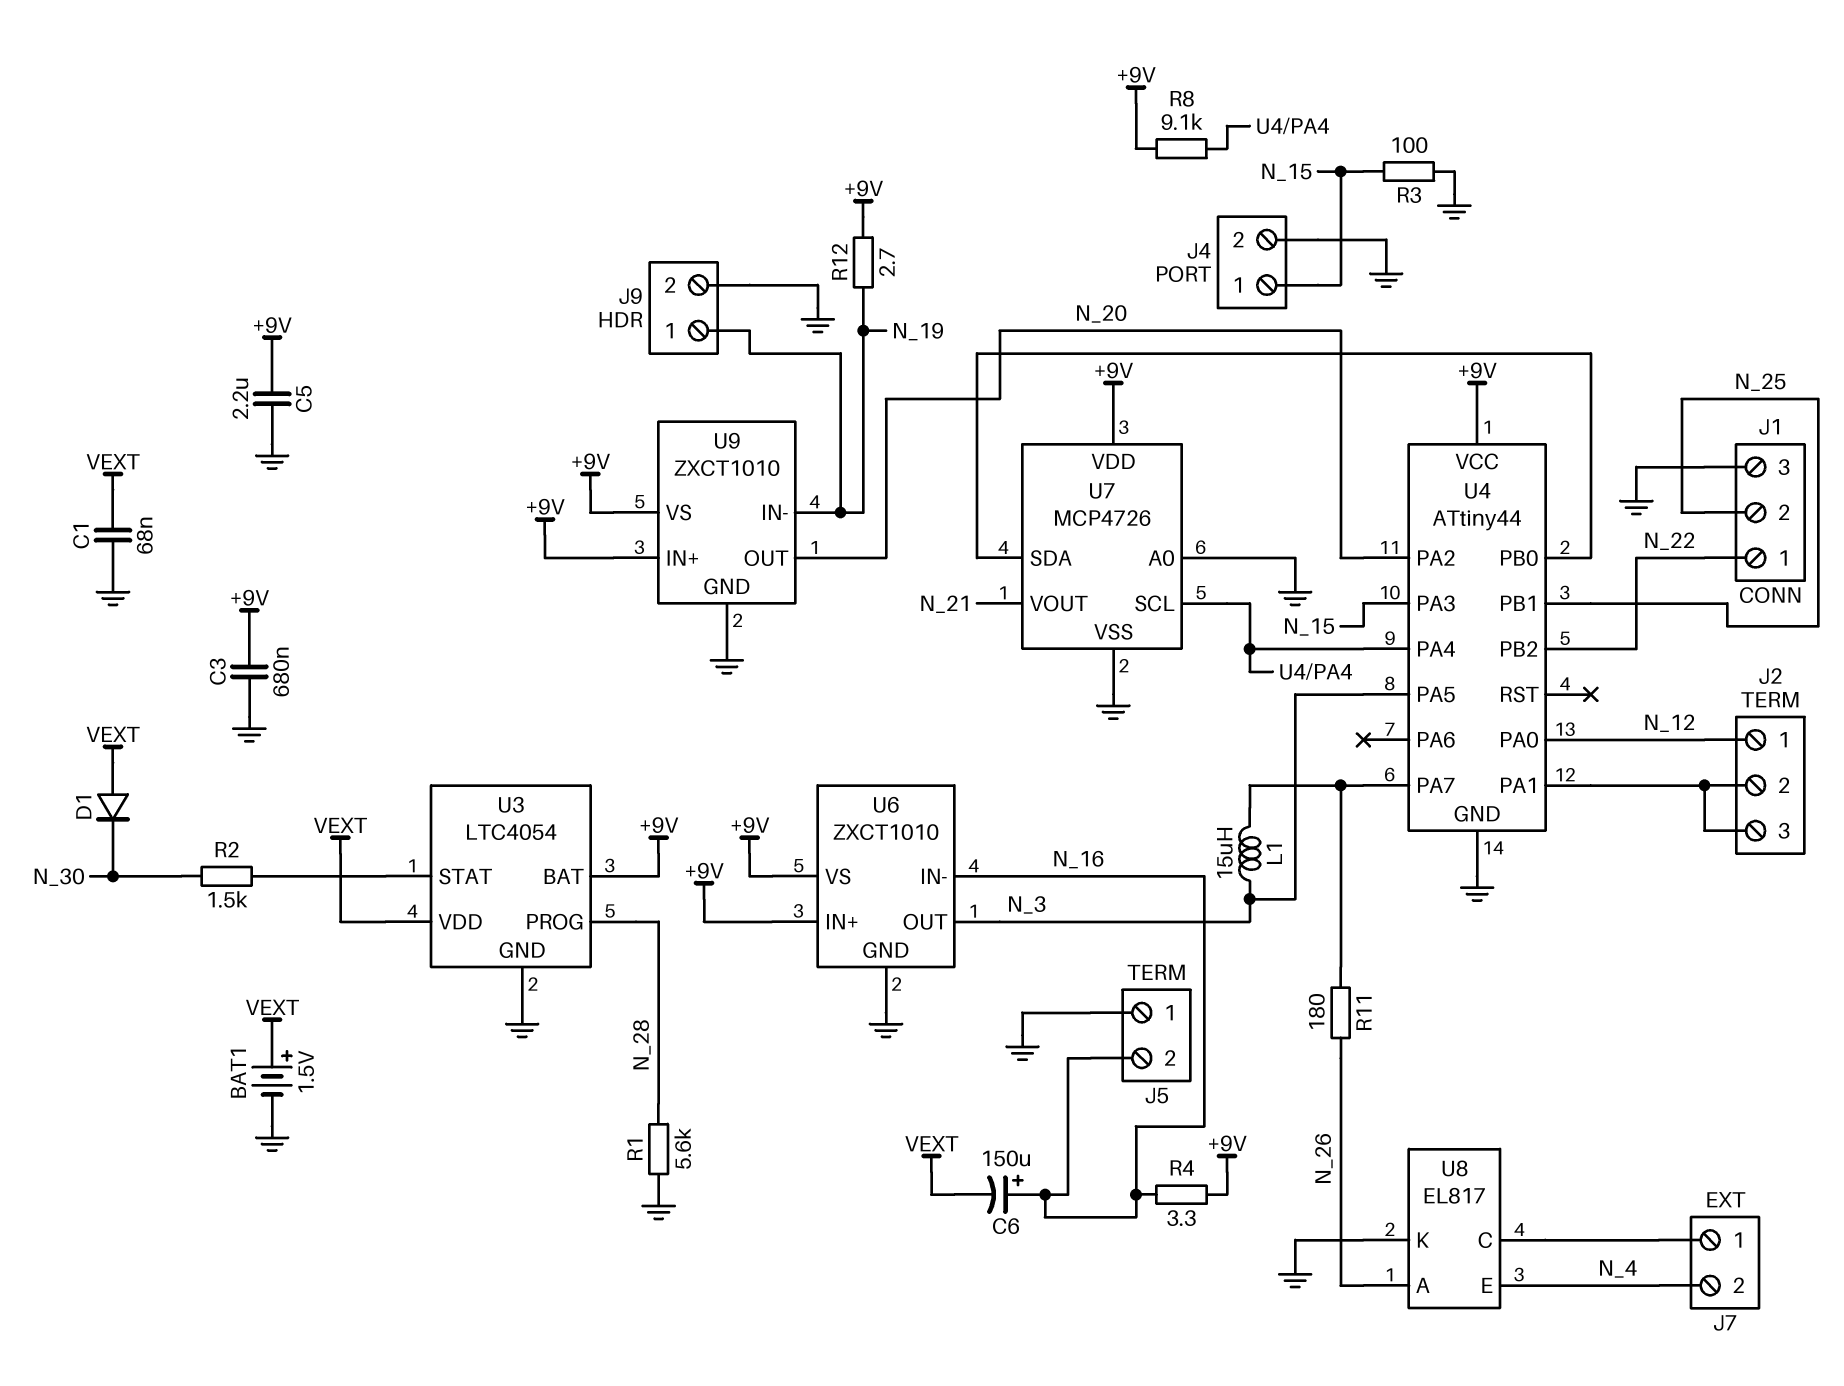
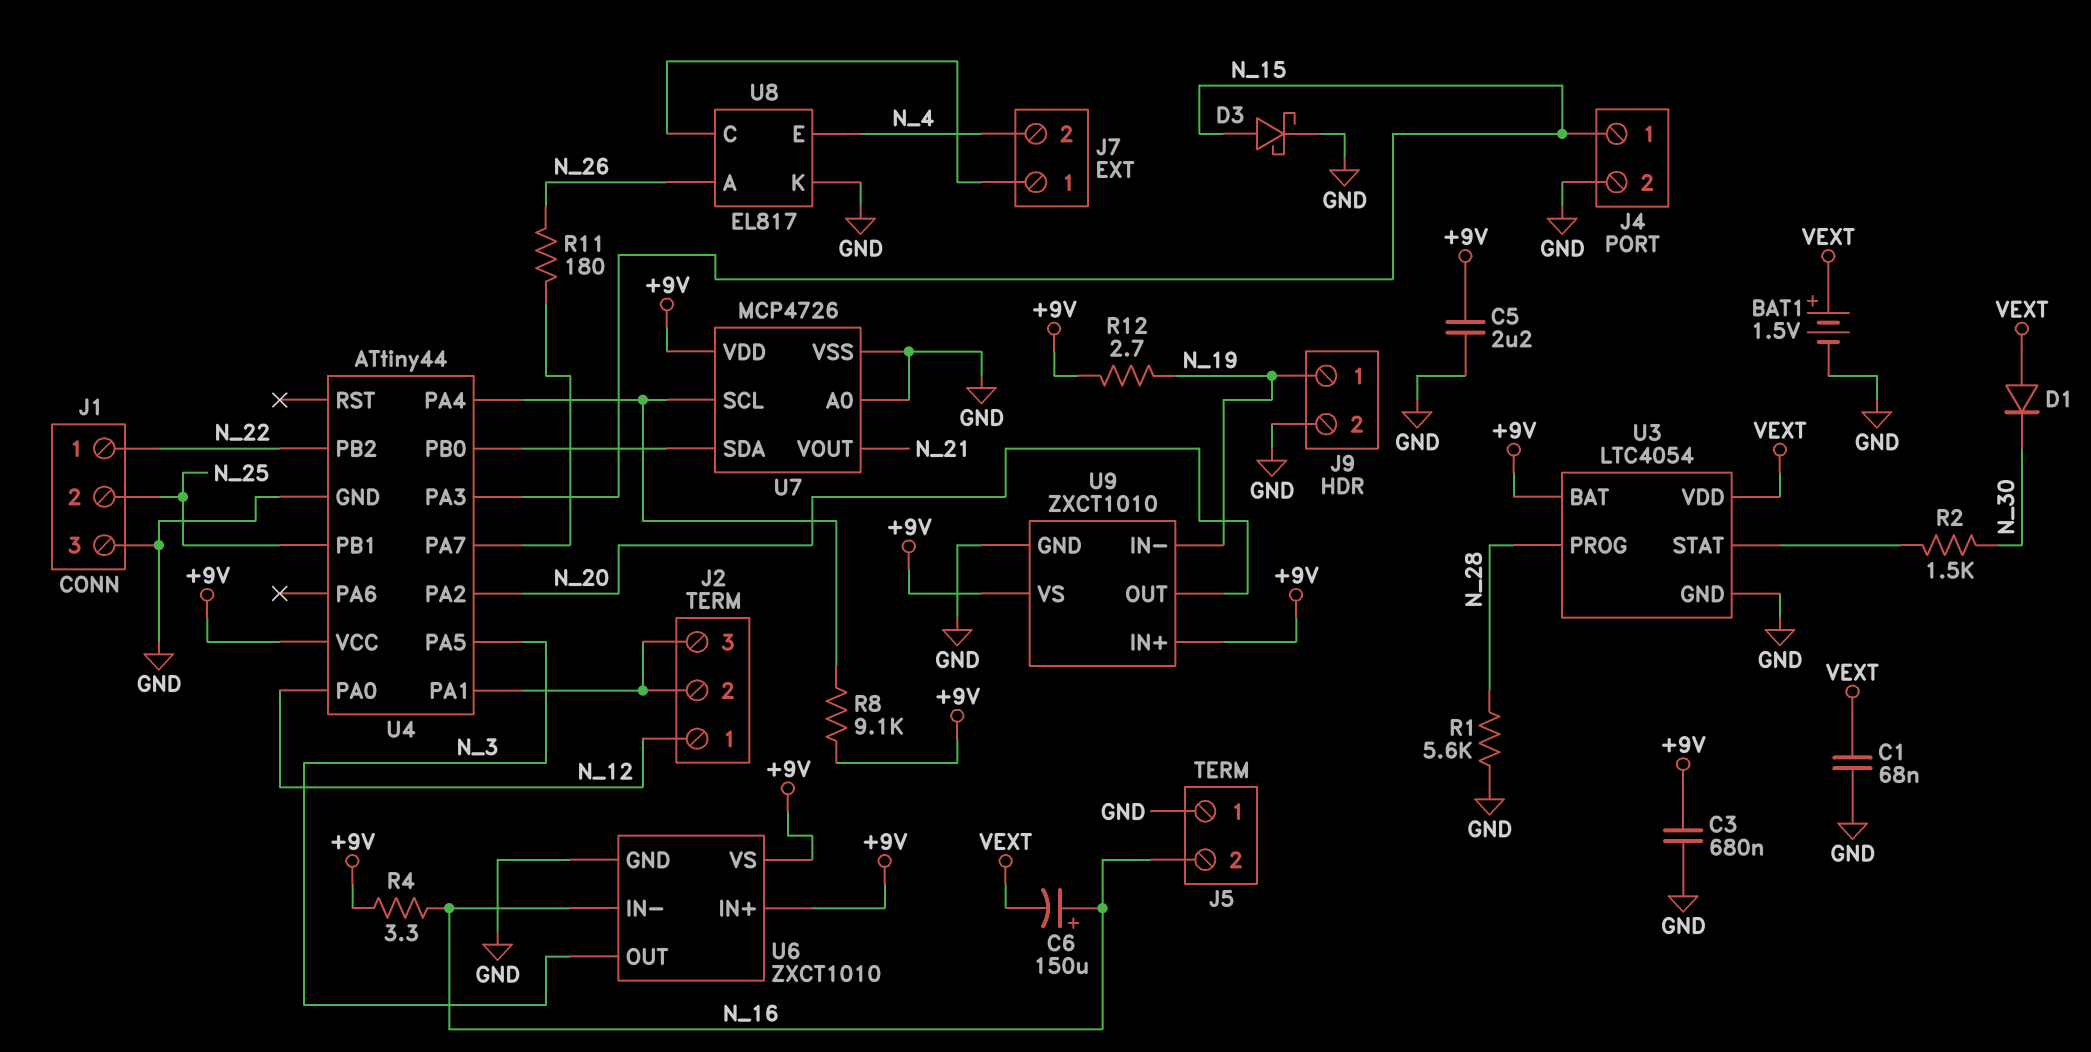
D3: none -> schottky (A N_15, K GND)
L1: 15uH (N_3, U4/PA7) -> none
R3: 100 (GND, N_15) -> none

